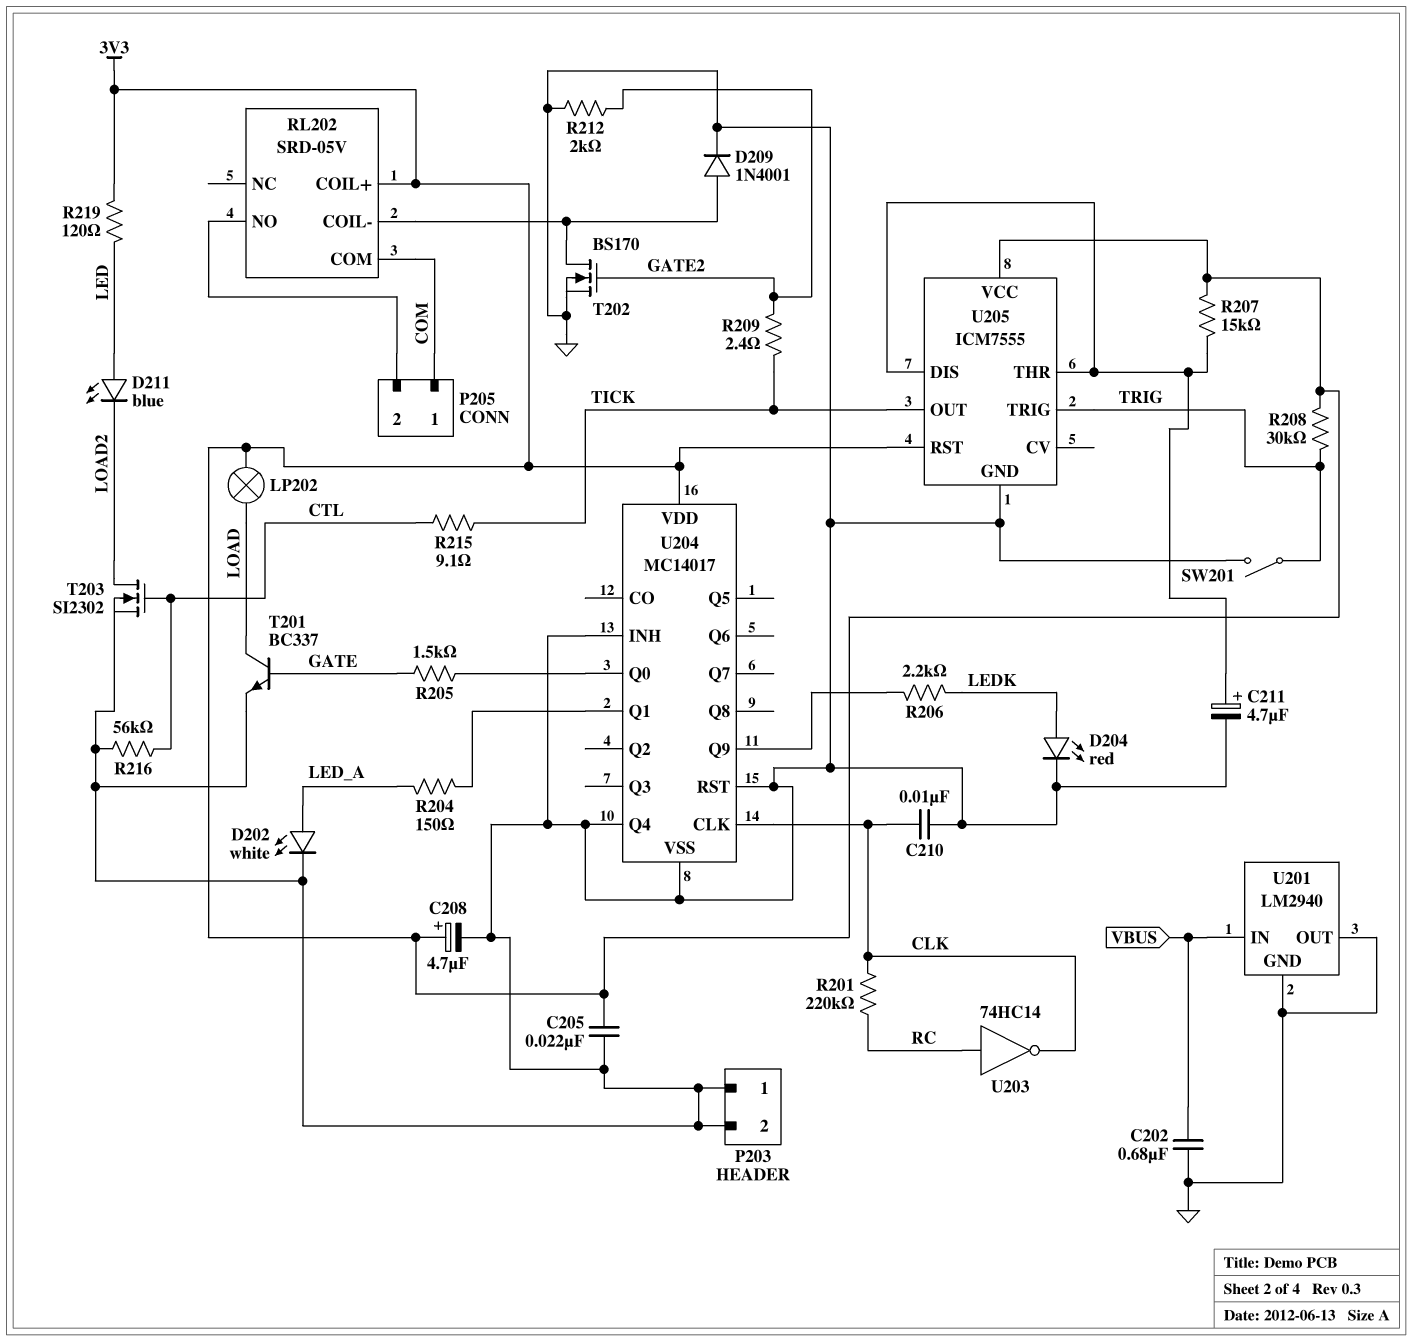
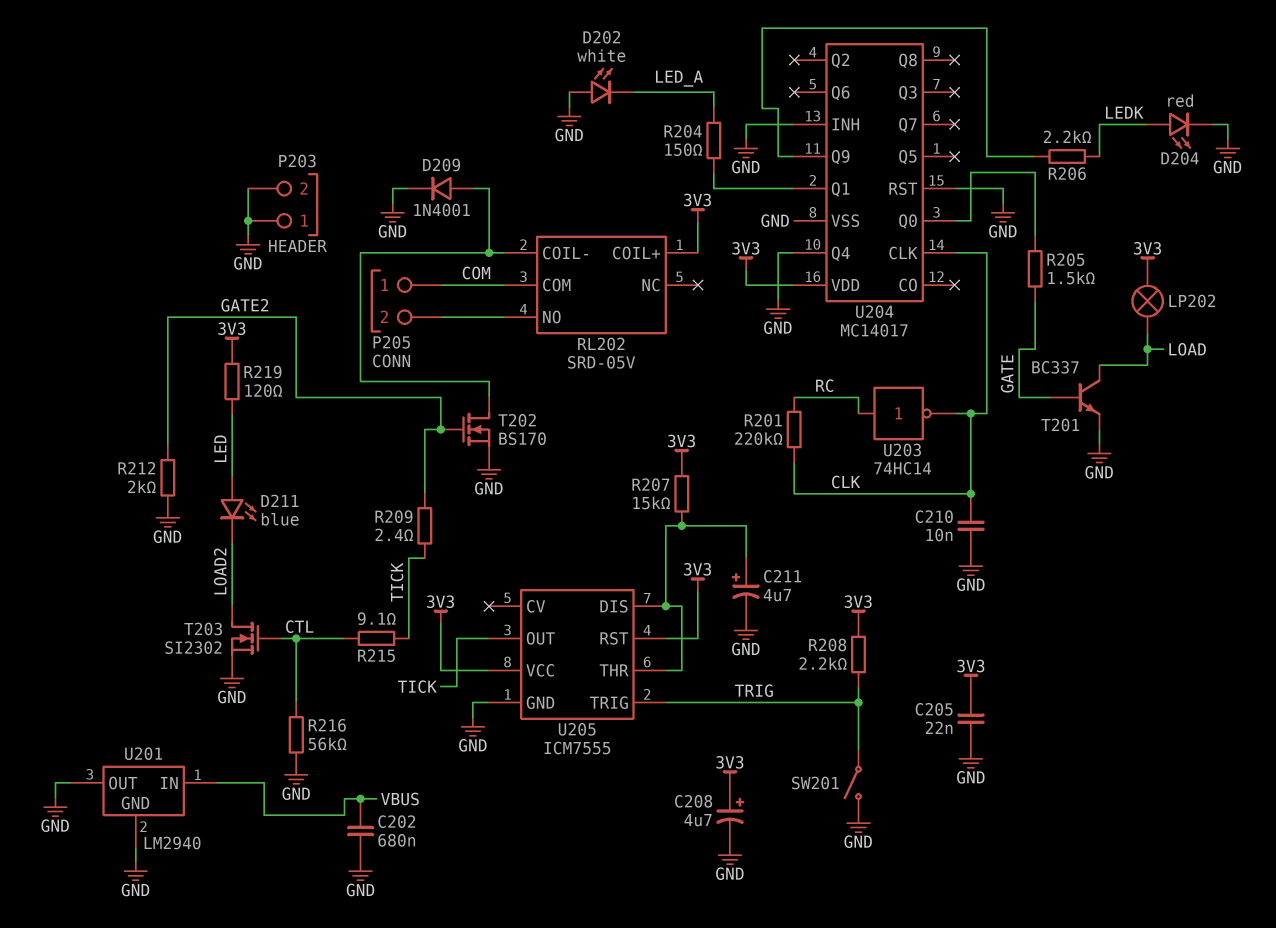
D202: LED white (A LED_A, K GND) -> LED white (A GND, K LED_A)
R208: 30k (3V3, TRIG) -> 2.2k (3V3, TRIG)

